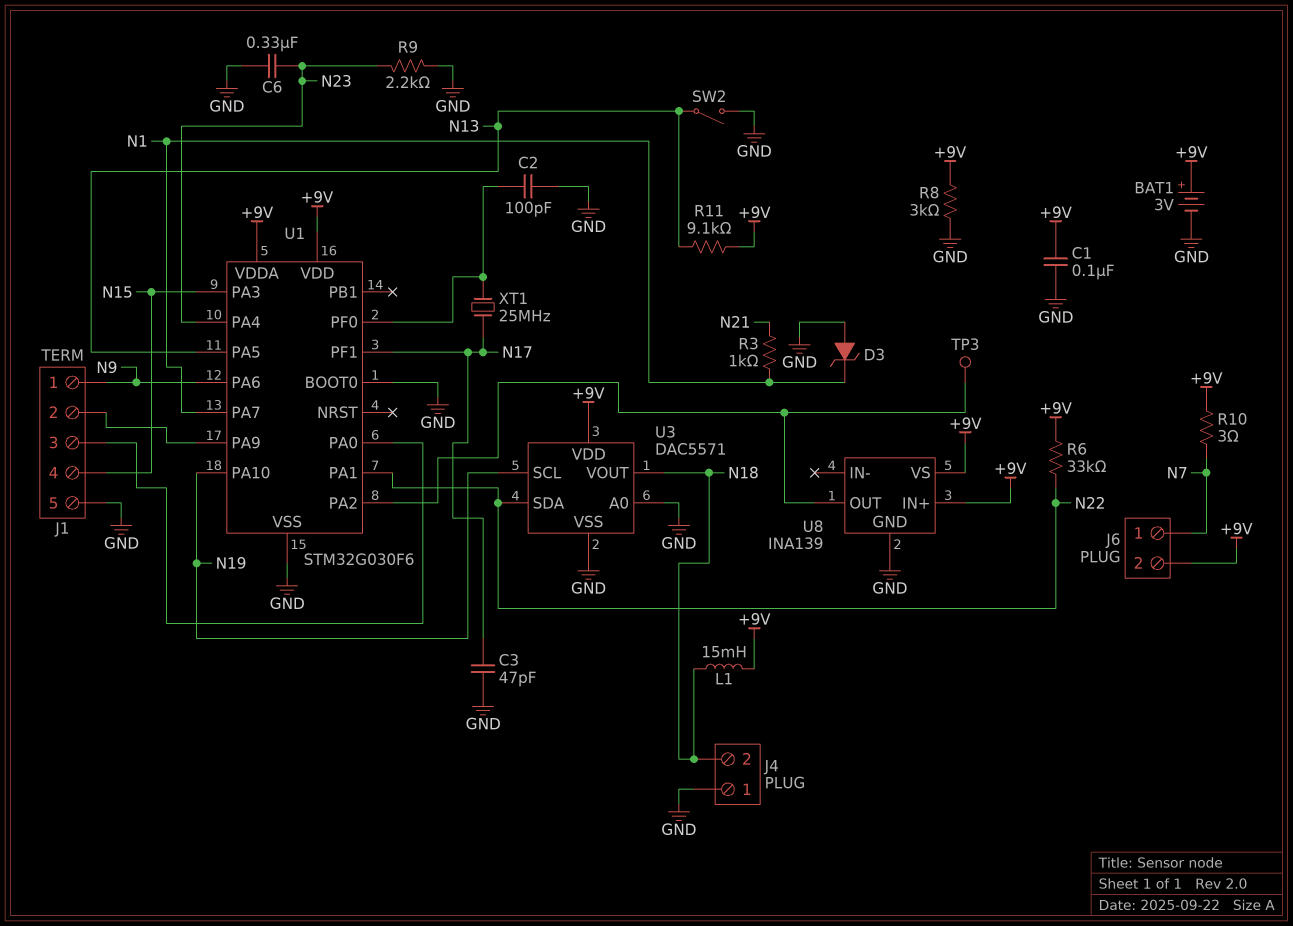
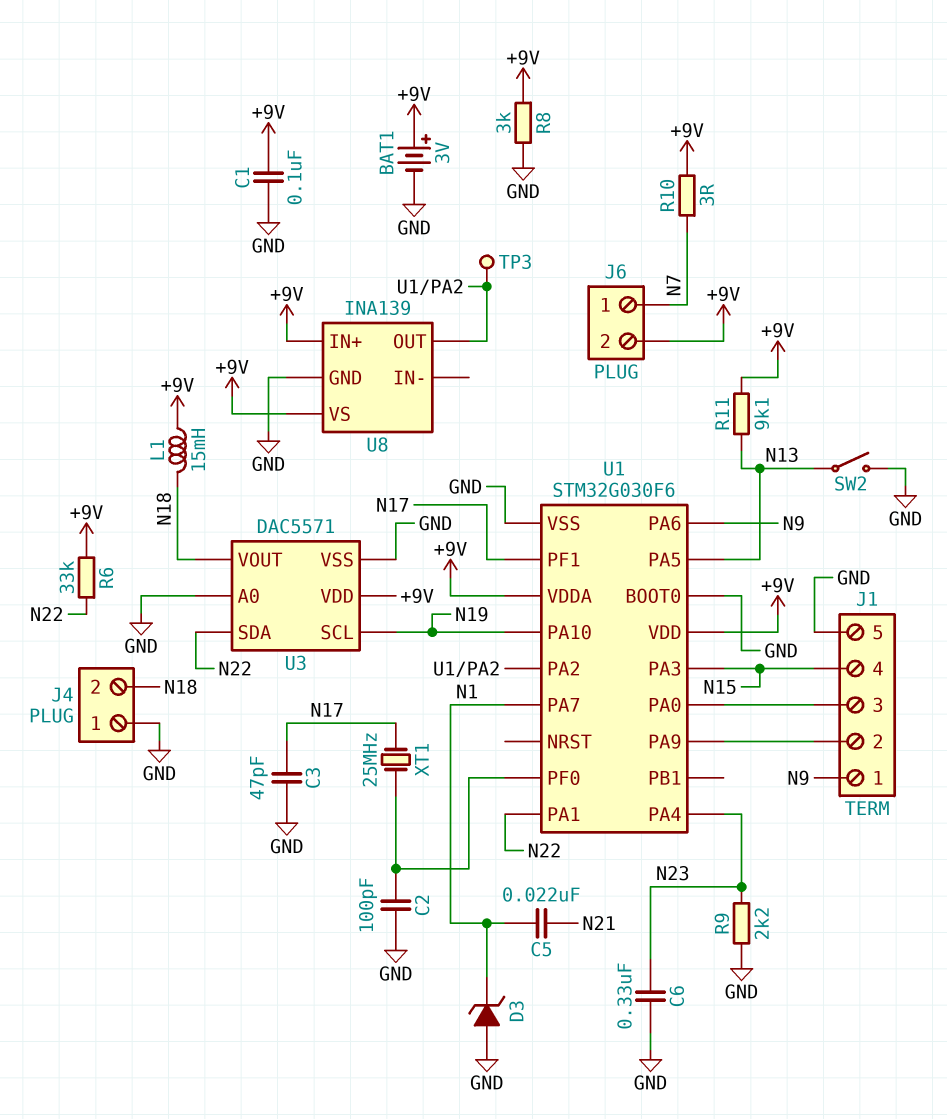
C5: none -> 22nF (N1, N21)
R3: 1k (N1, N21) -> none

